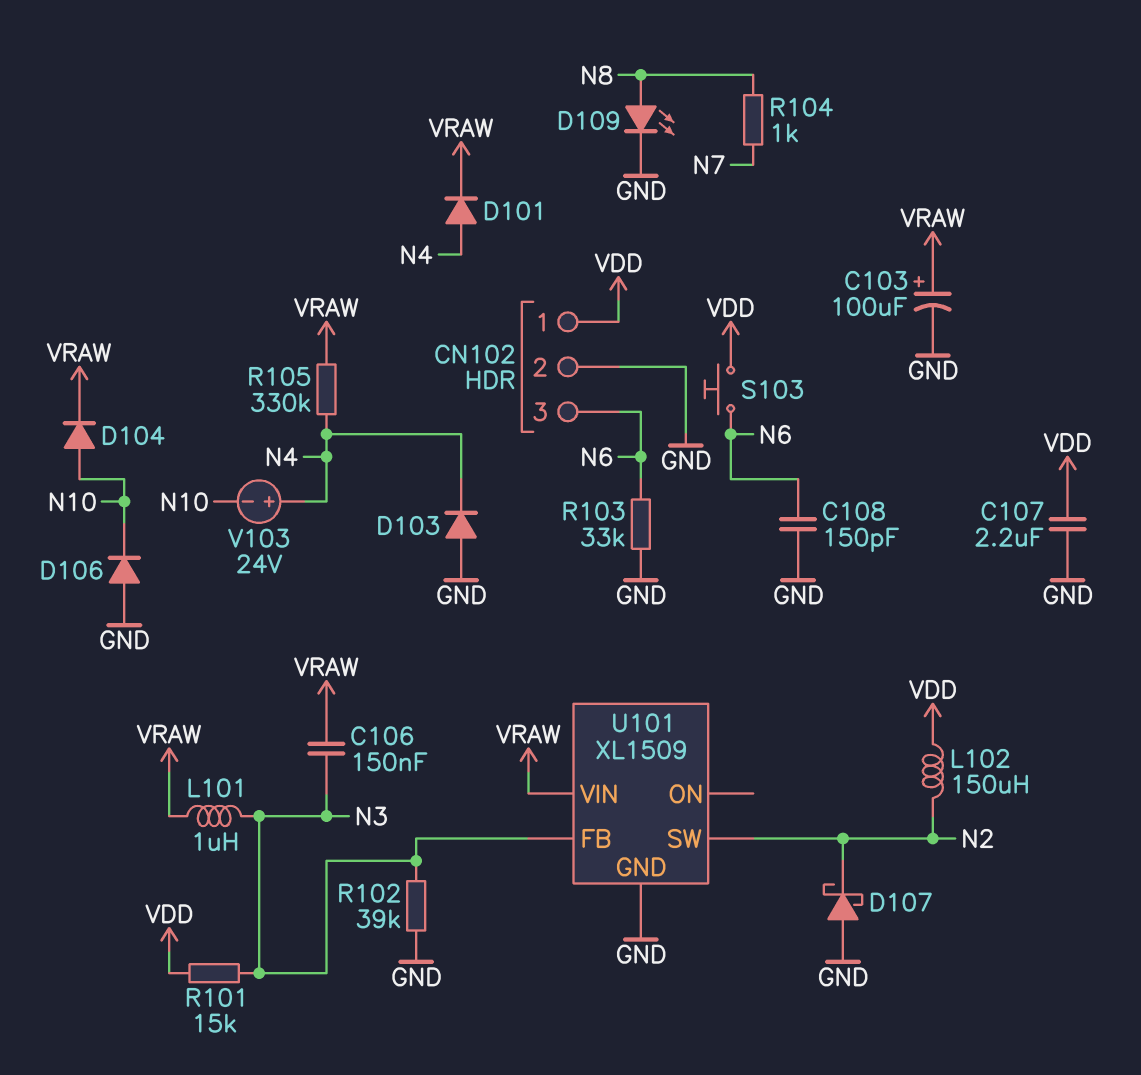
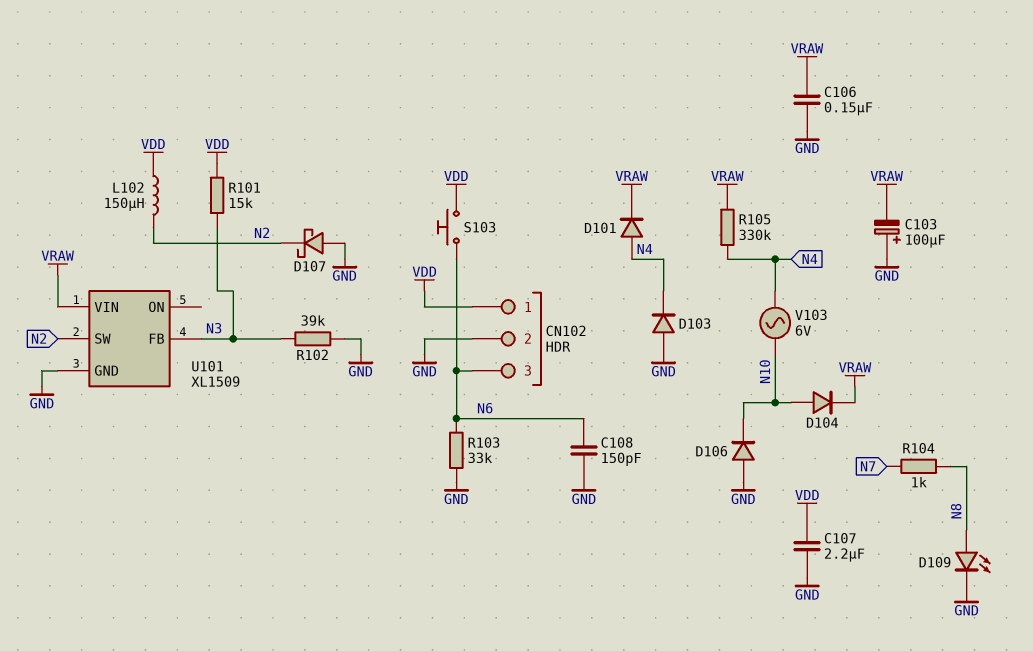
C103: 100uF (plus VRAW, minus GND) -> 100uF (plus GND, minus VRAW)
C106: 150nF (N3, VRAW) -> 150nF (GND, VRAW)
L101: 1uH (N3, VRAW) -> none
V103: 24V (plus N4, minus N10) -> AC 6V (N4, N10)

